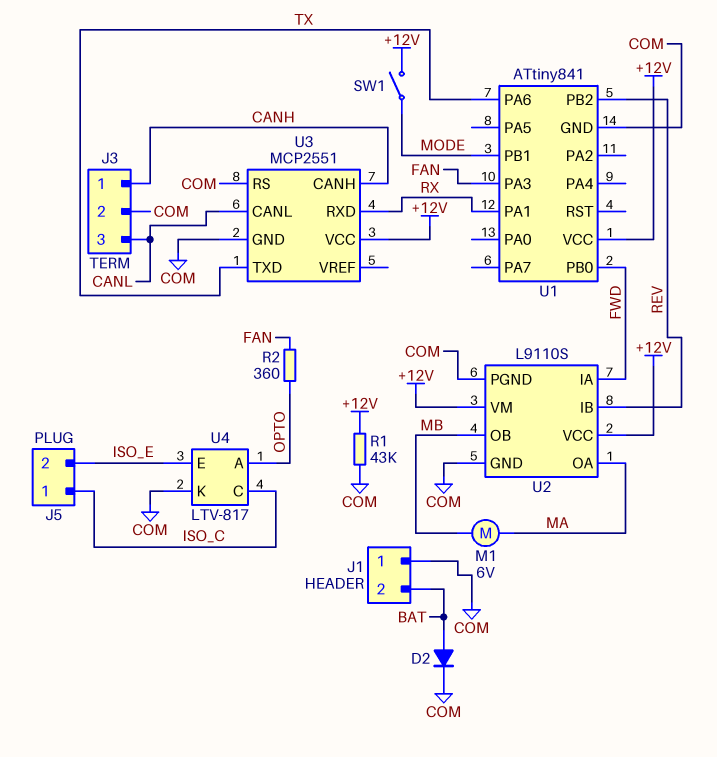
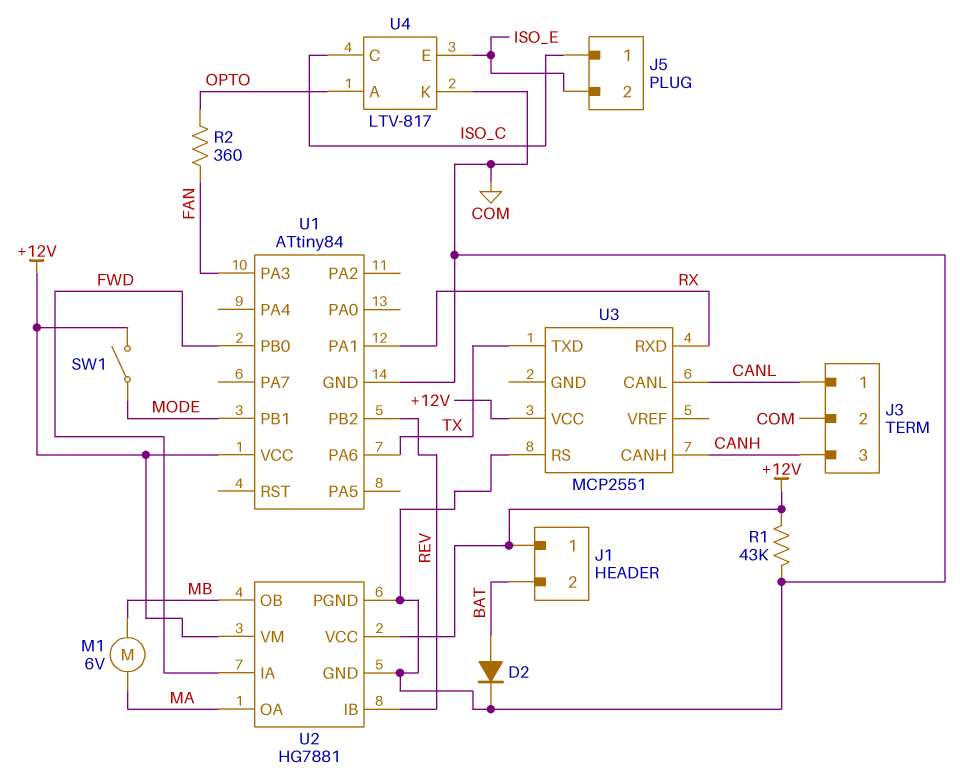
J1 pin 1: COM -> +12V
J3 pin 1: CANH -> CANL
J3 pin 3: CANL -> CANH
U1: ATtiny841 -> ATtiny84
U2: L9110S -> HG7881
U3 pin GND: COM -> none

